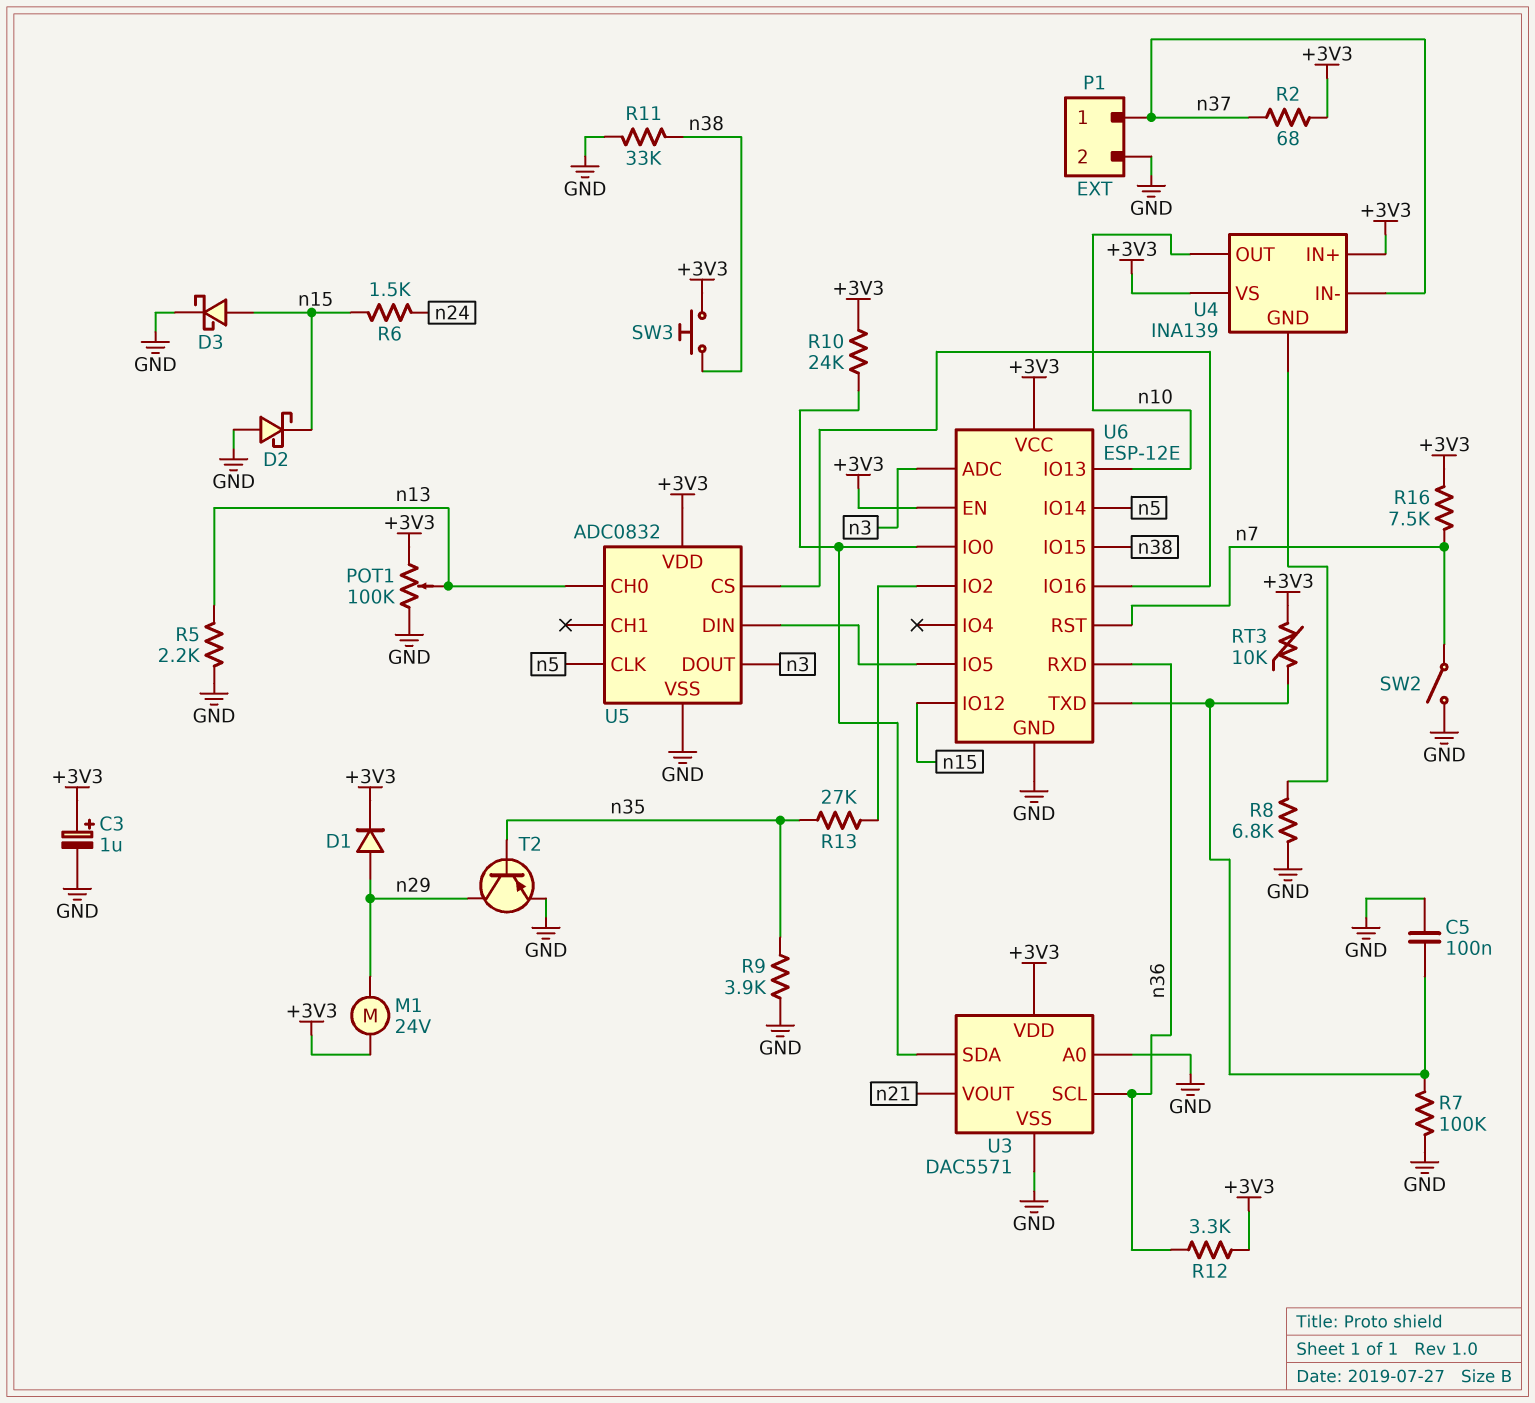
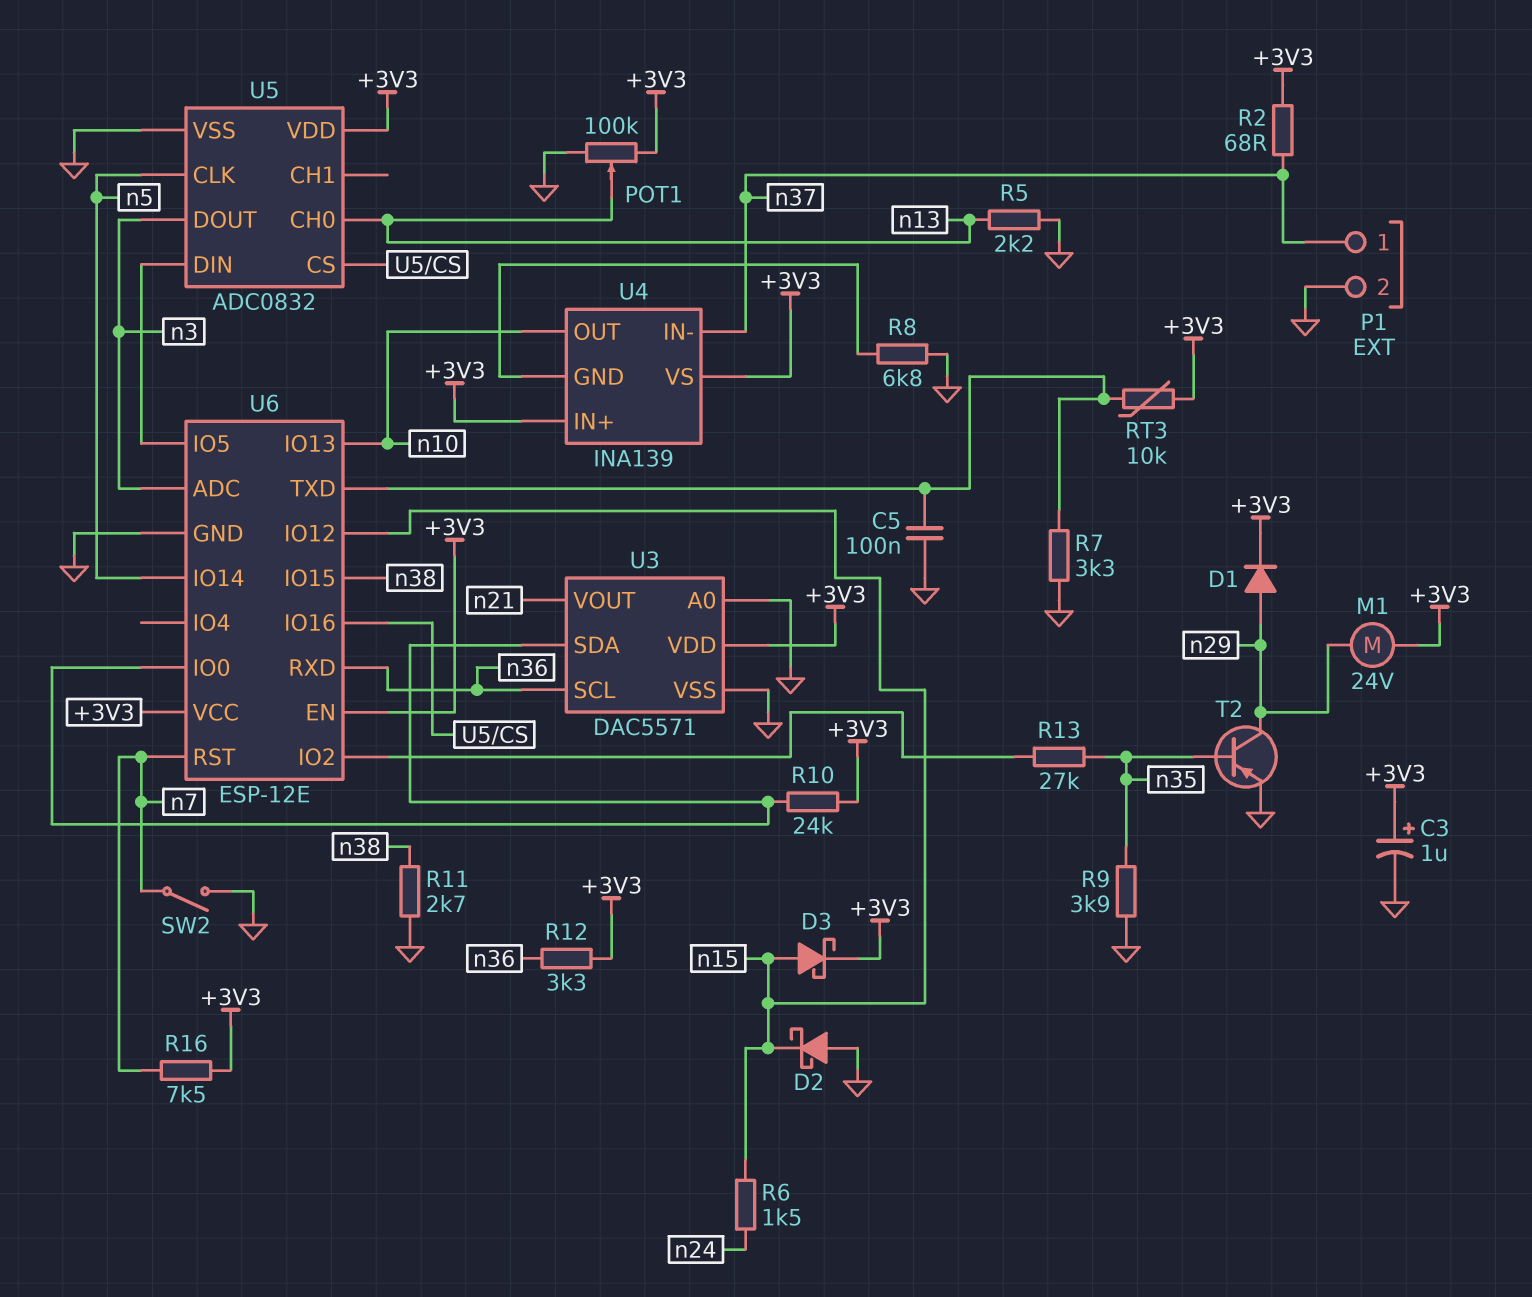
D3: schottky (A n15, K GND) -> schottky (A n15, K +3V3)
R7: 100k (GND, U6/TXD) -> 3.3k (GND, U6/TXD)
R11: 33k (GND, n38) -> 2.7k (GND, n38)
SW3: button (+3V3, n38) -> none

